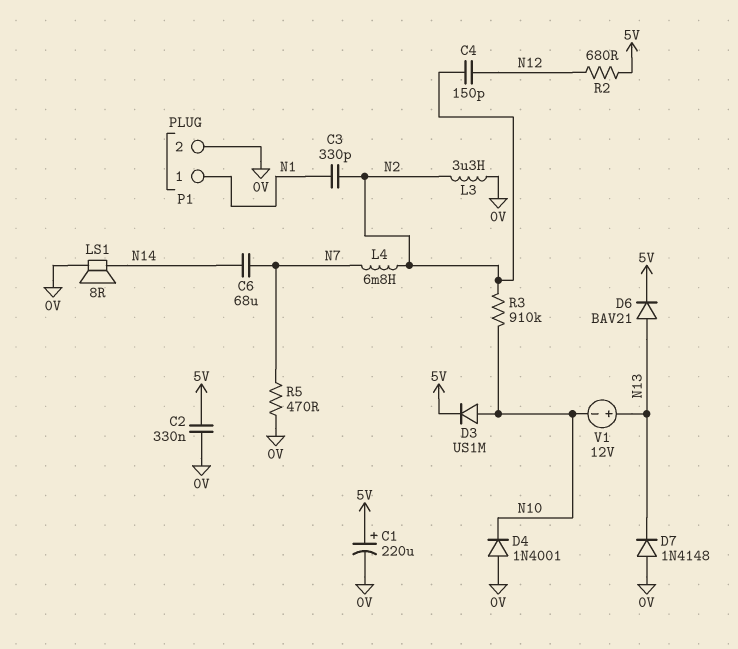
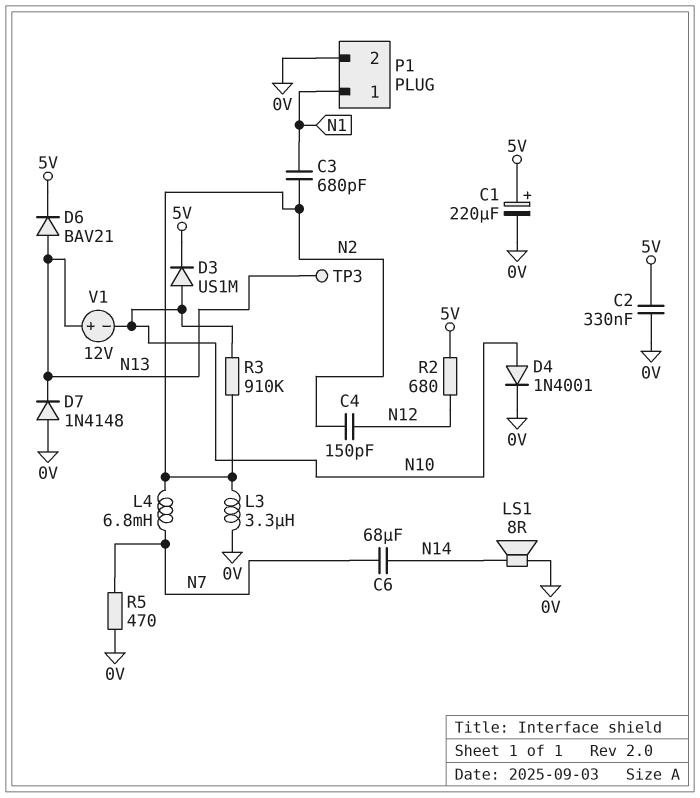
C3: 330pF (N1, N2) -> 680pF (N1, N2)
D4: diode 1N4001 (A 0V, K N10) -> diode 1N4001 (A N10, K 0V)
TP3: none -> test point (N13)

